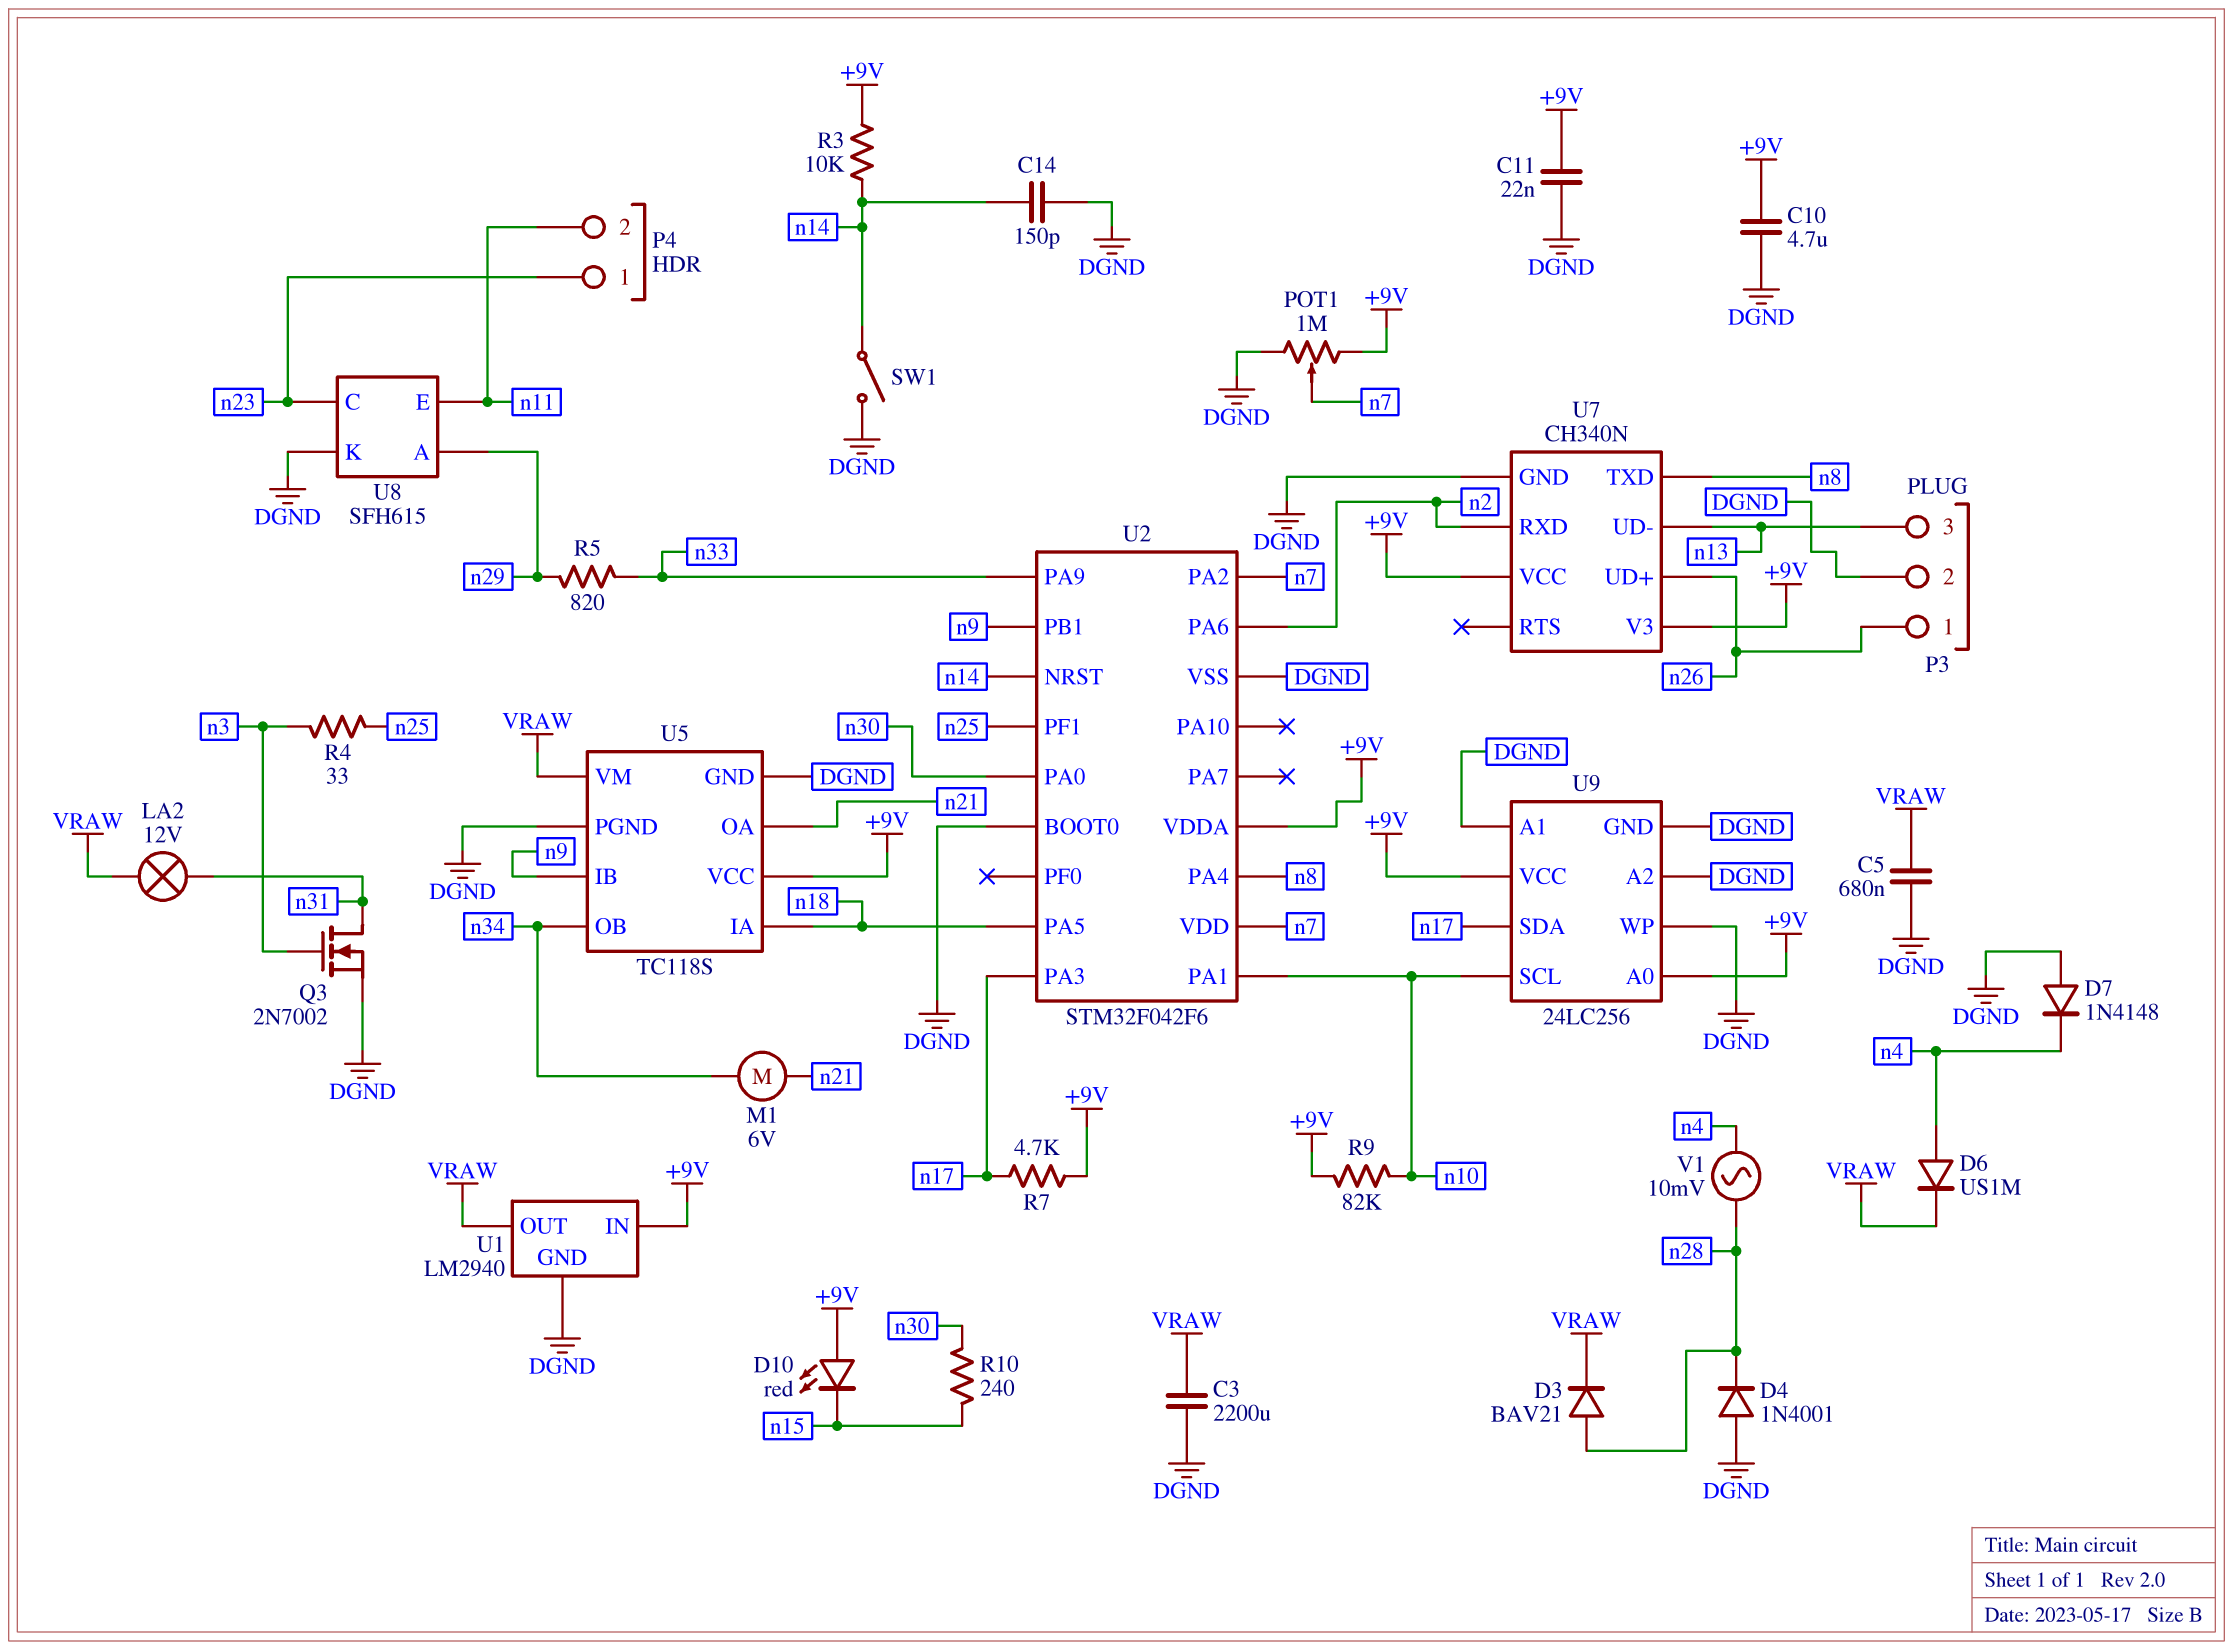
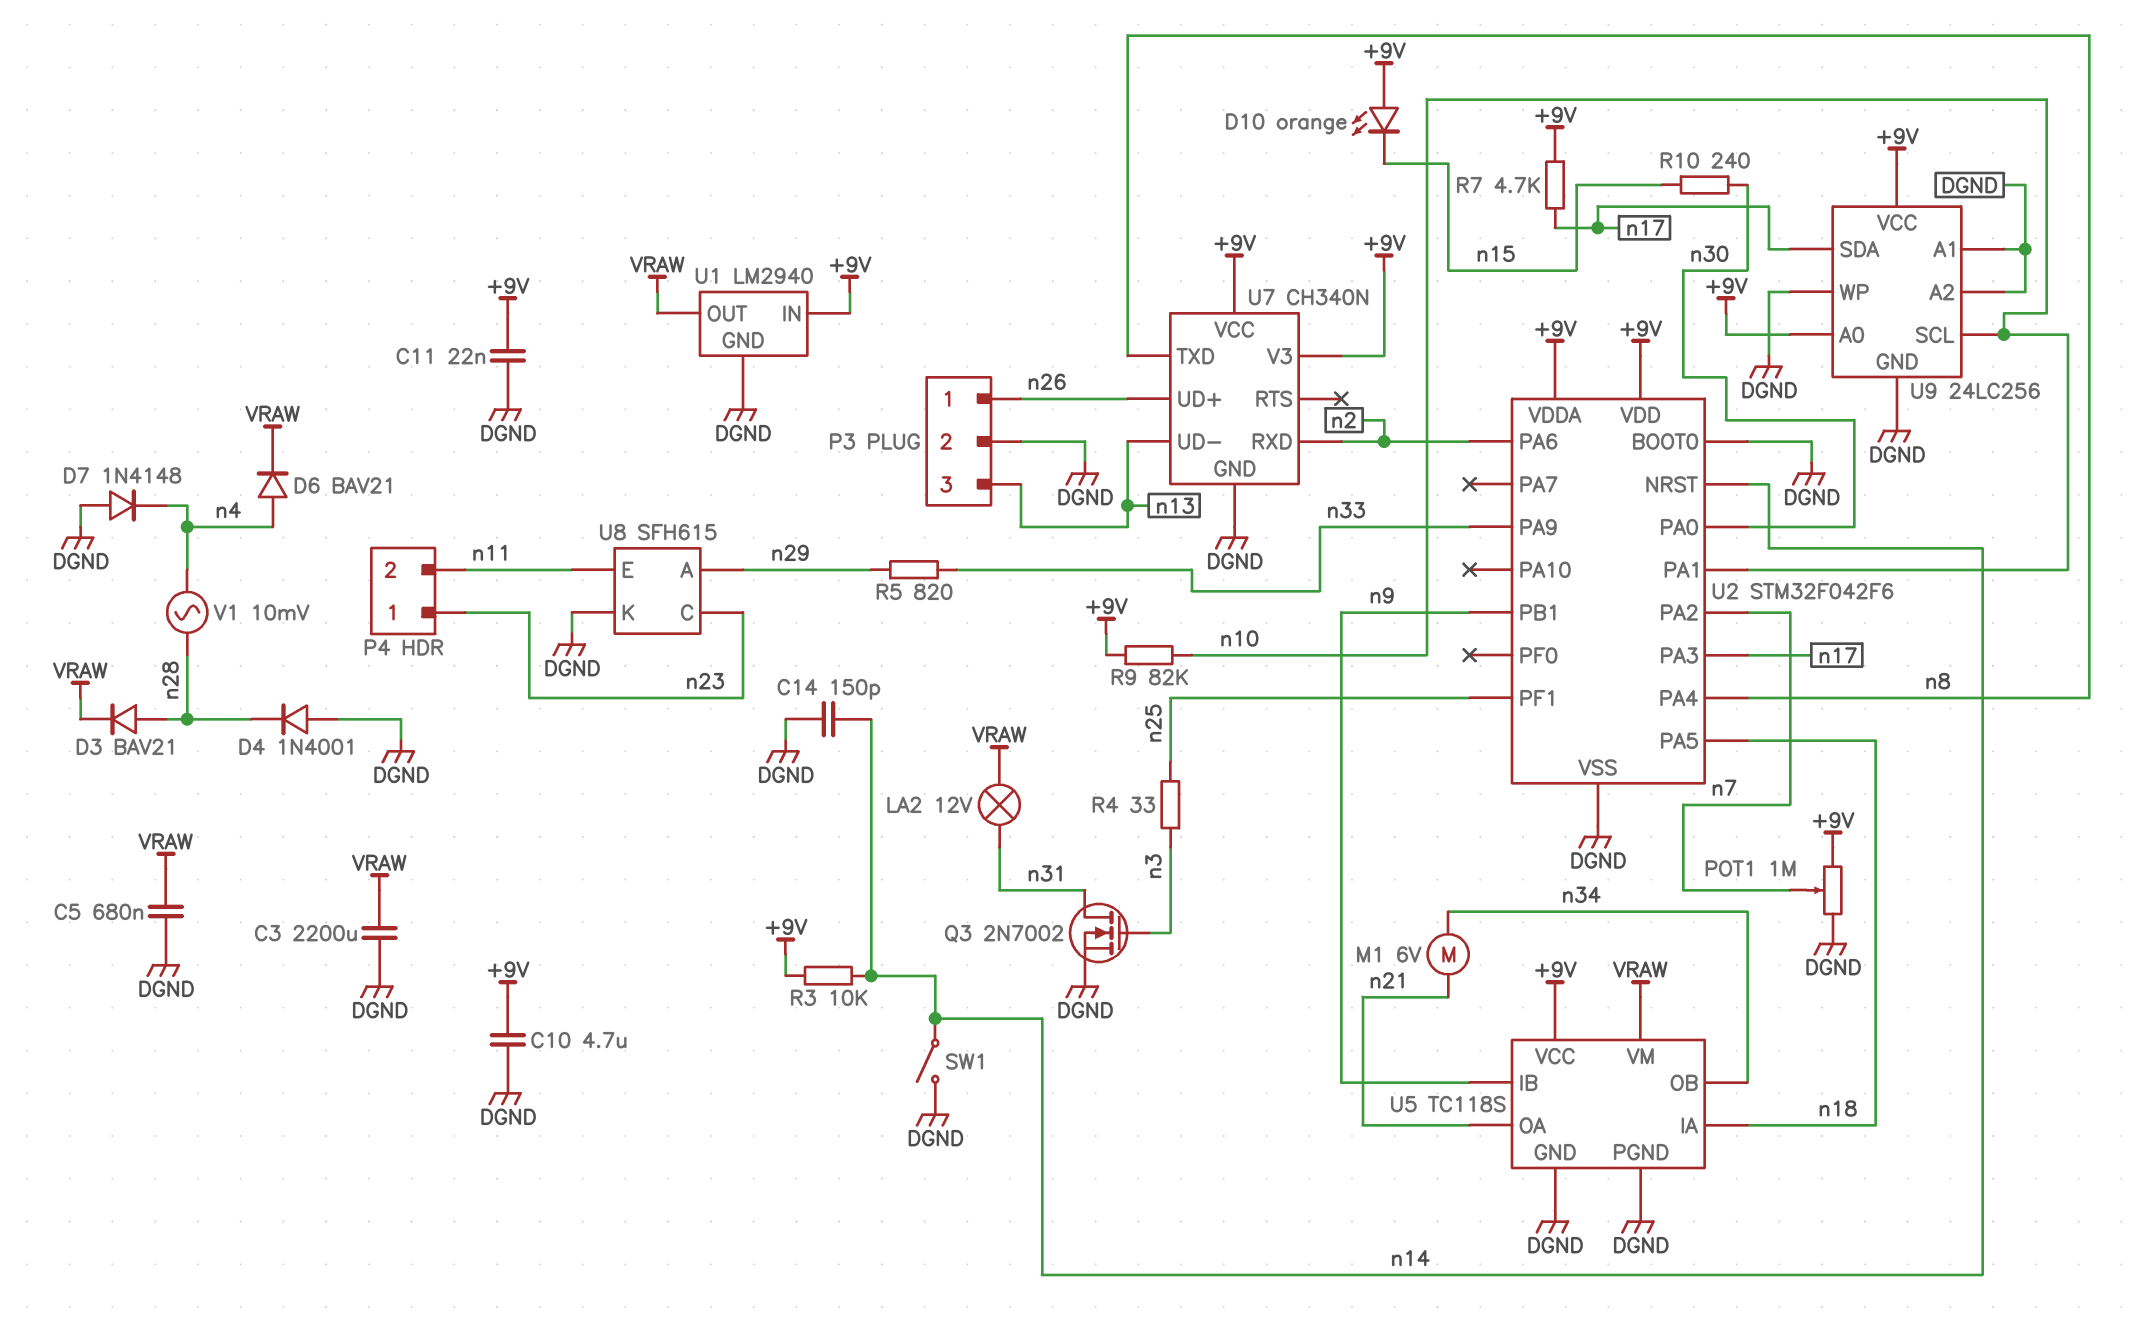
D6: diode US1M (A n4, K VRAW) -> diode BAV21 (A n4, K VRAW)
D10: LED red (A +9V, K n15) -> LED orange (A +9V, K n15)
U2 pin VDD: n7 -> +9V

